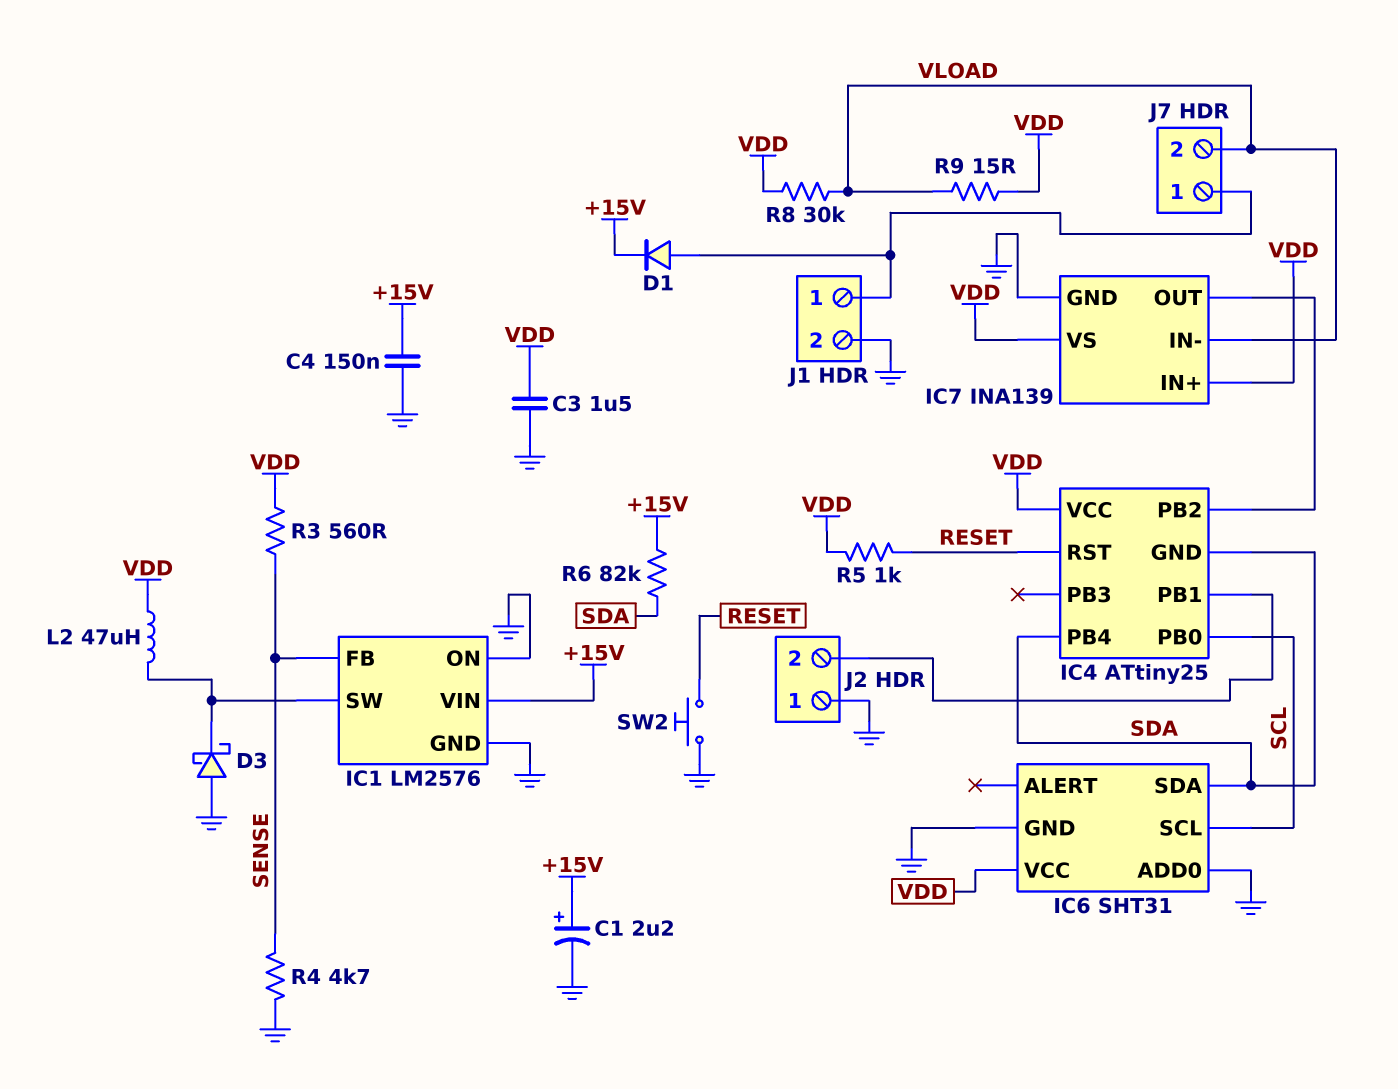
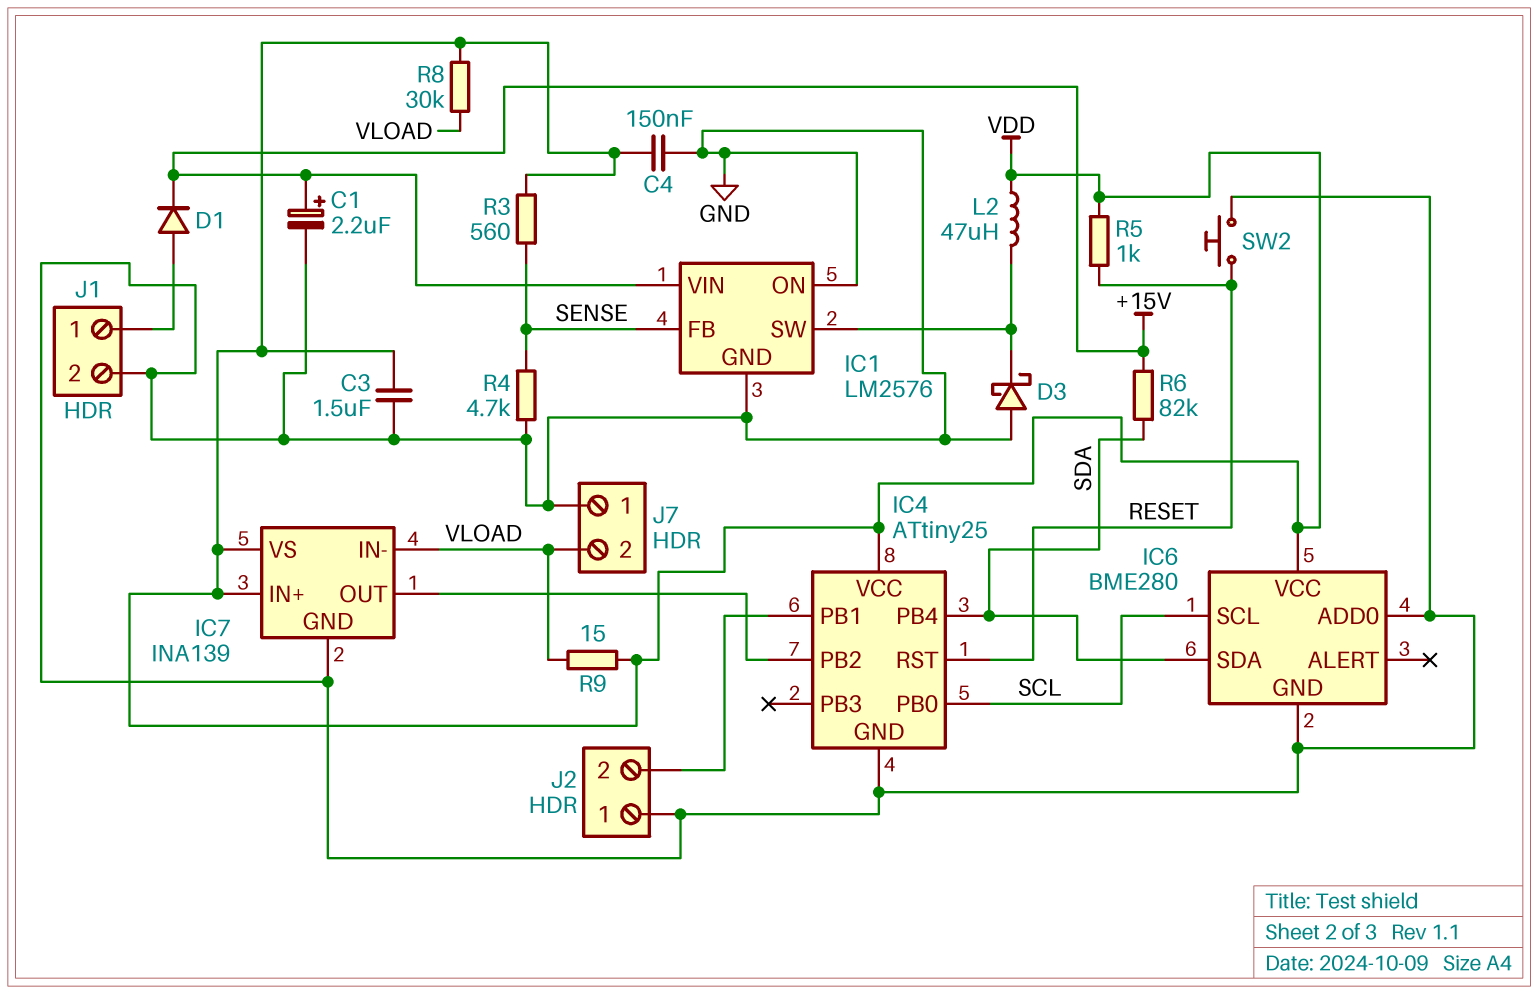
C4: 150nF (+15V, GND) -> 150nF (GND, VDD)
IC4 pin GND: SDA -> GND
IC6: SHT31 -> BME280
J7 pin 1: J1/1 -> GND

